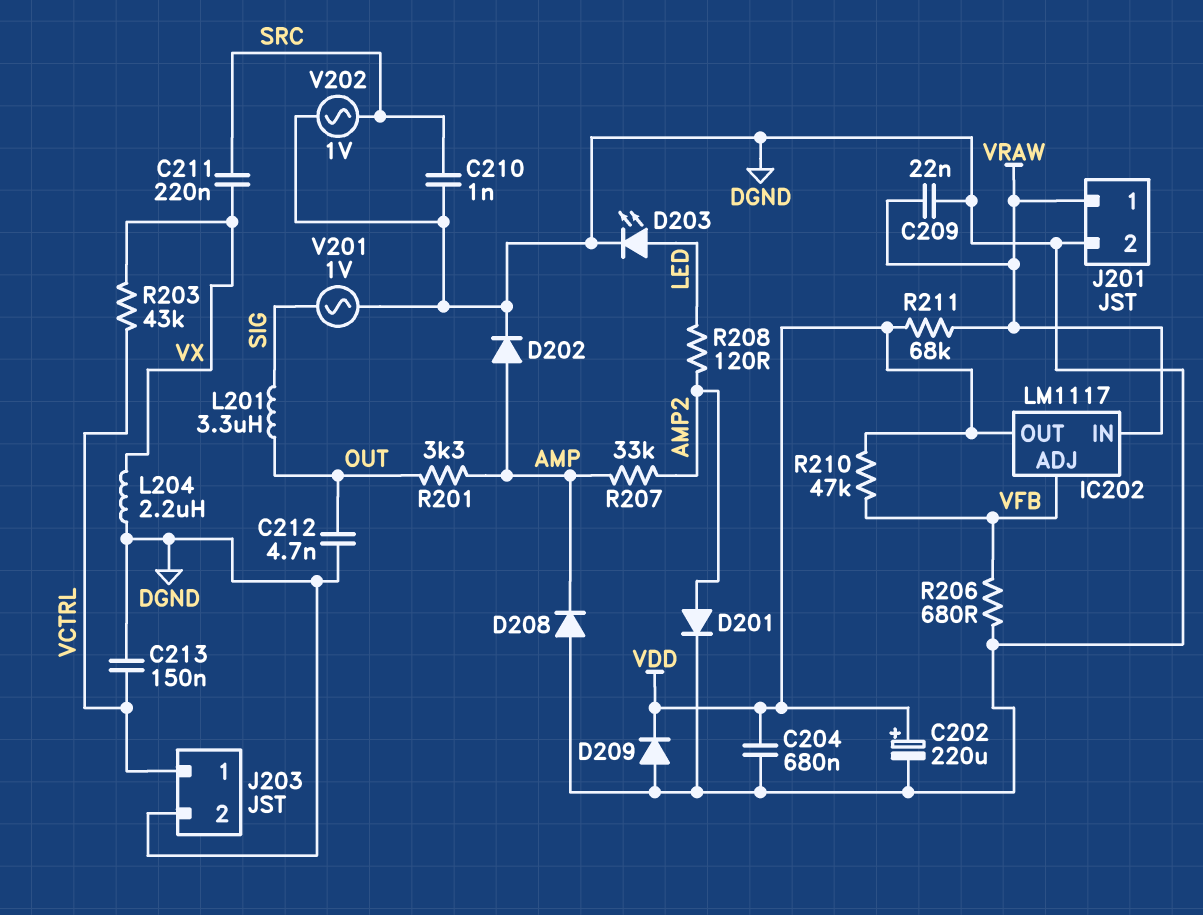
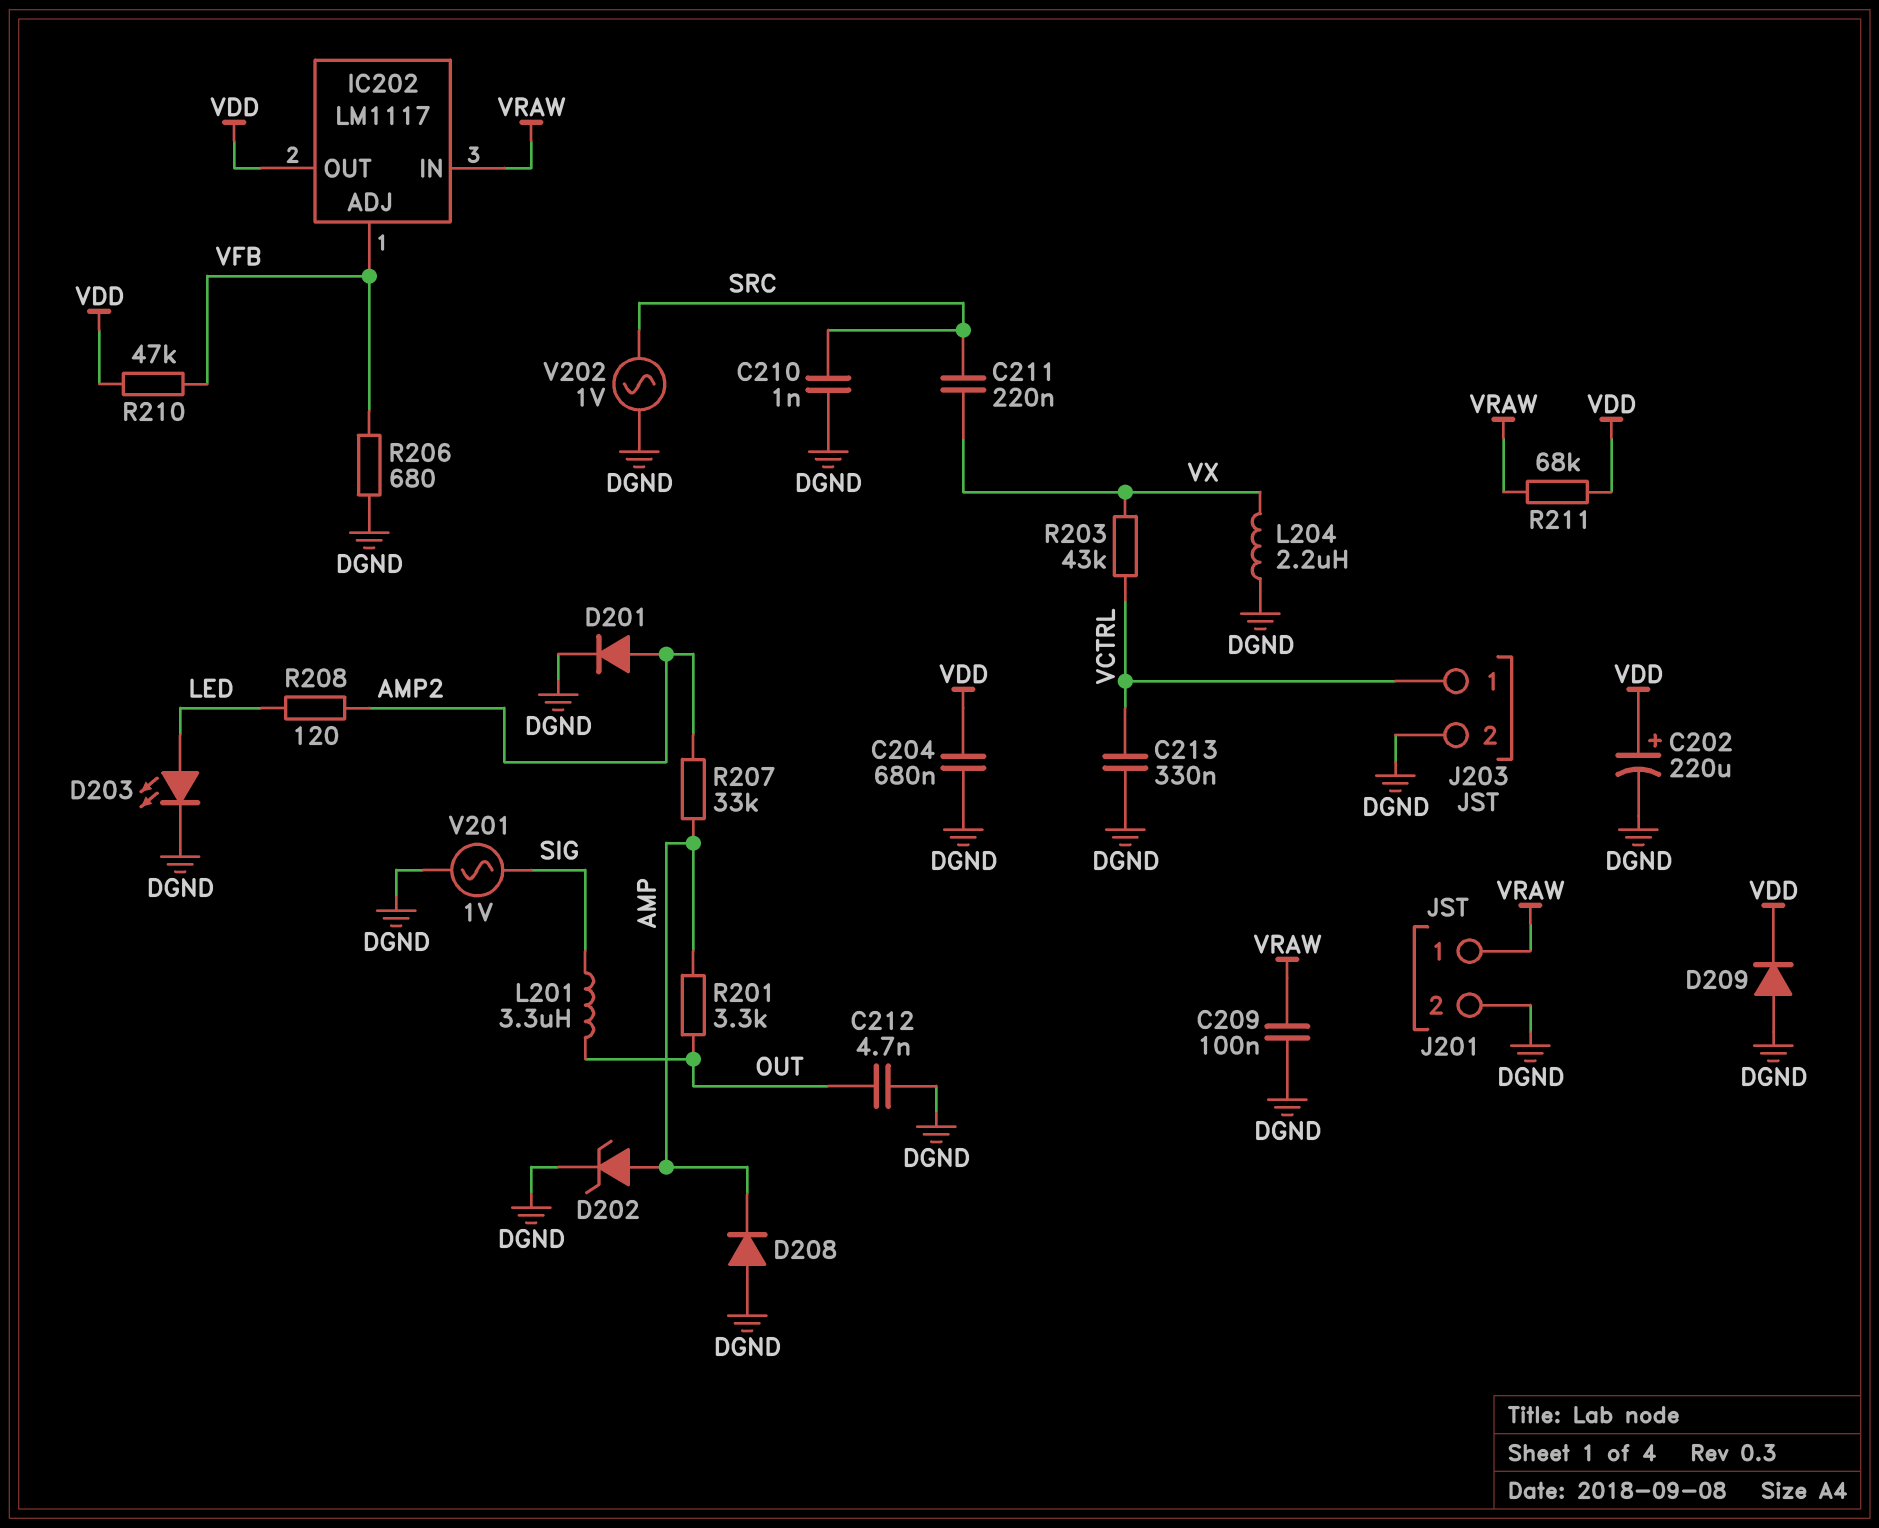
C209: 22nF (DGND, VRAW) -> 100nF (DGND, VRAW)
C213: 150nF (DGND, VCTRL) -> 330nF (DGND, VCTRL)
D202: diode (A AMP, K DGND) -> zener (A AMP, K DGND)

